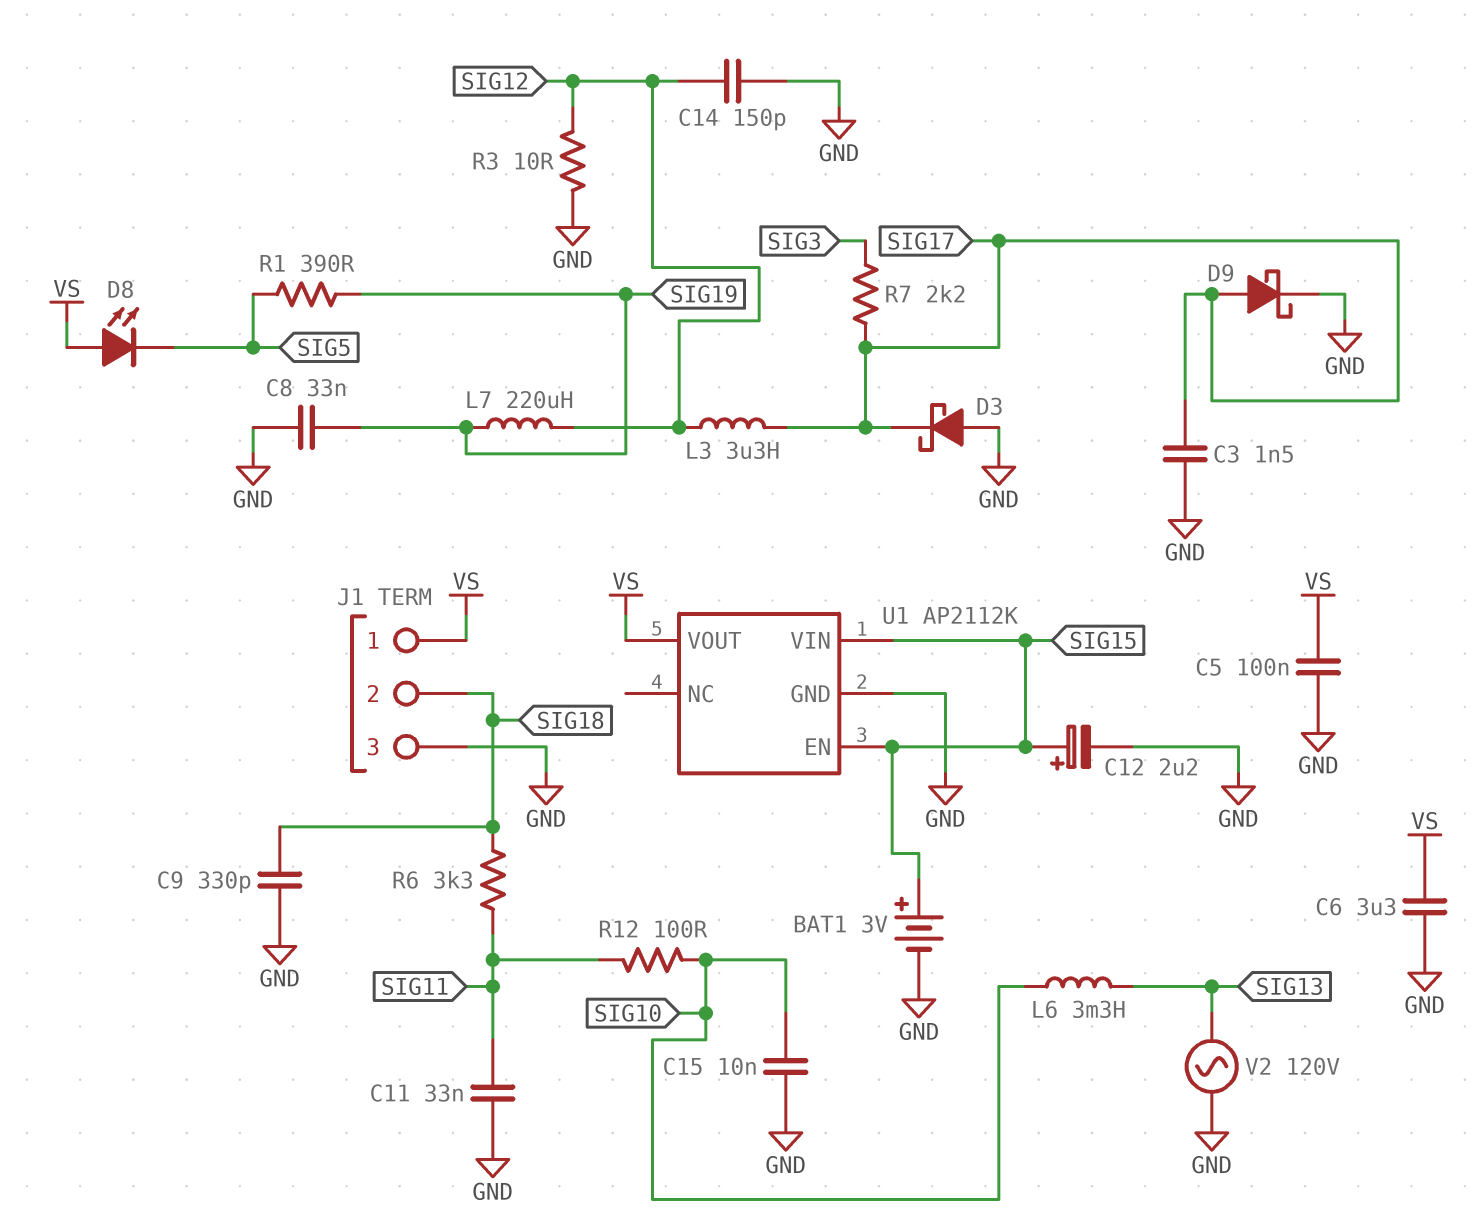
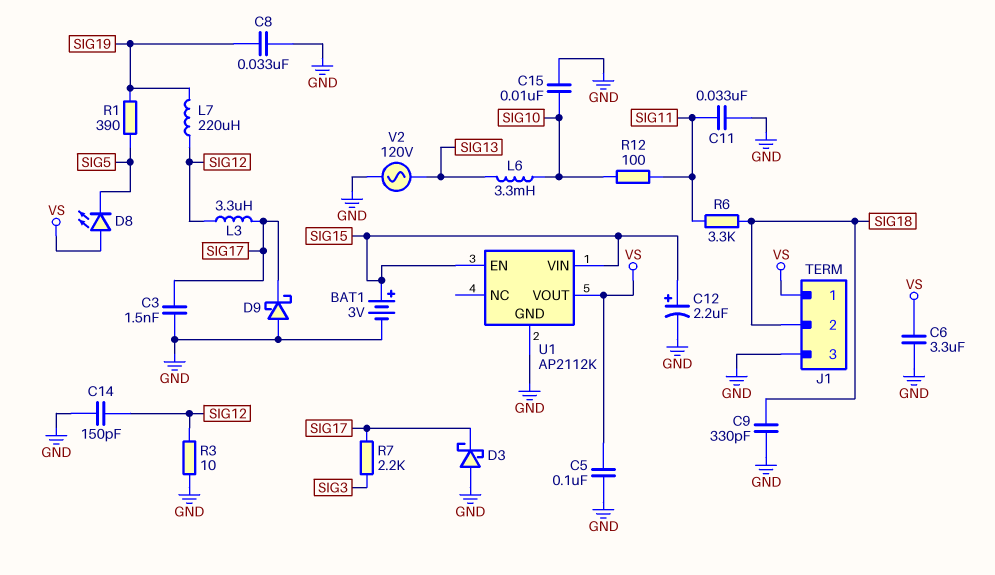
D9: schottky (A SIG17, K GND) -> schottky (A GND, K SIG17)

